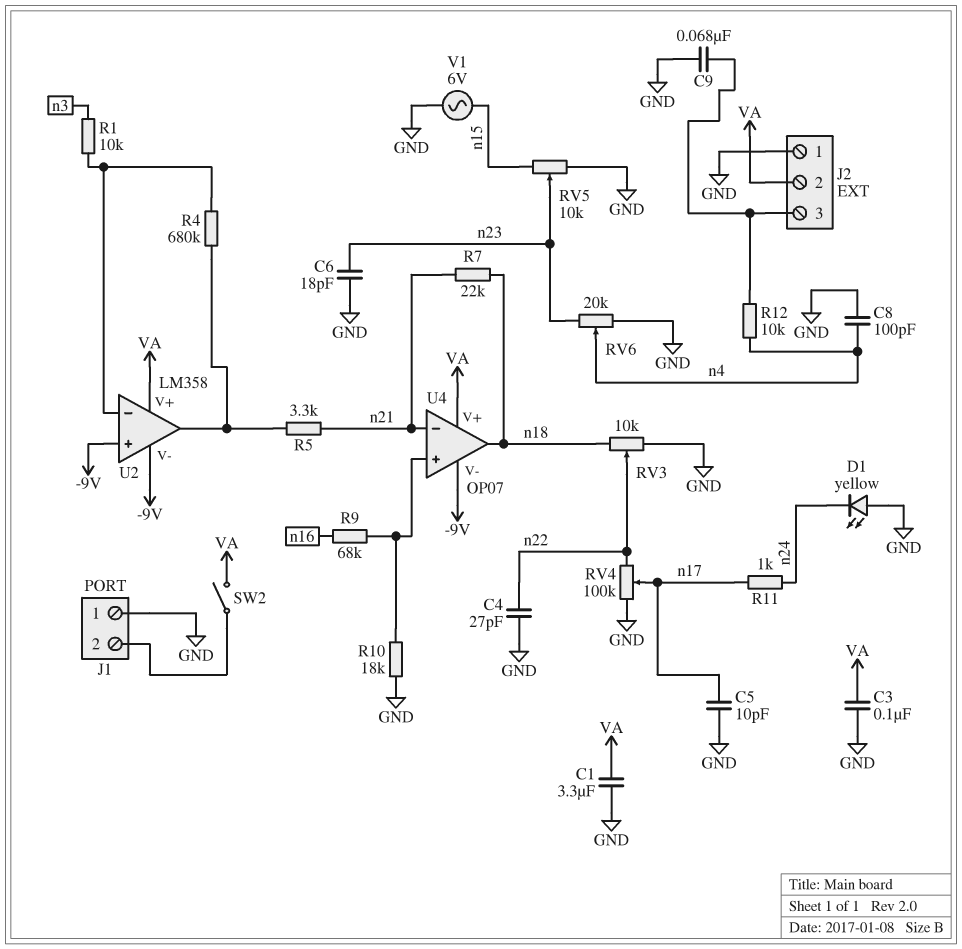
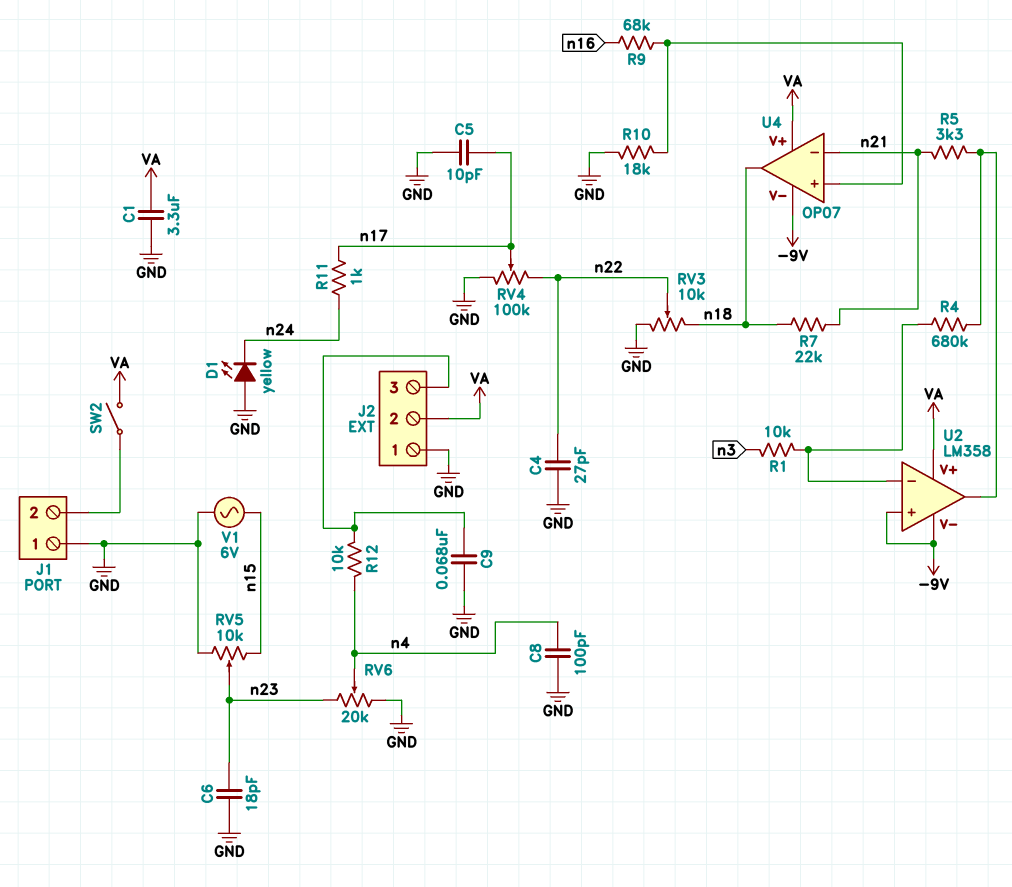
C3: 100nF (GND, VA) -> none

